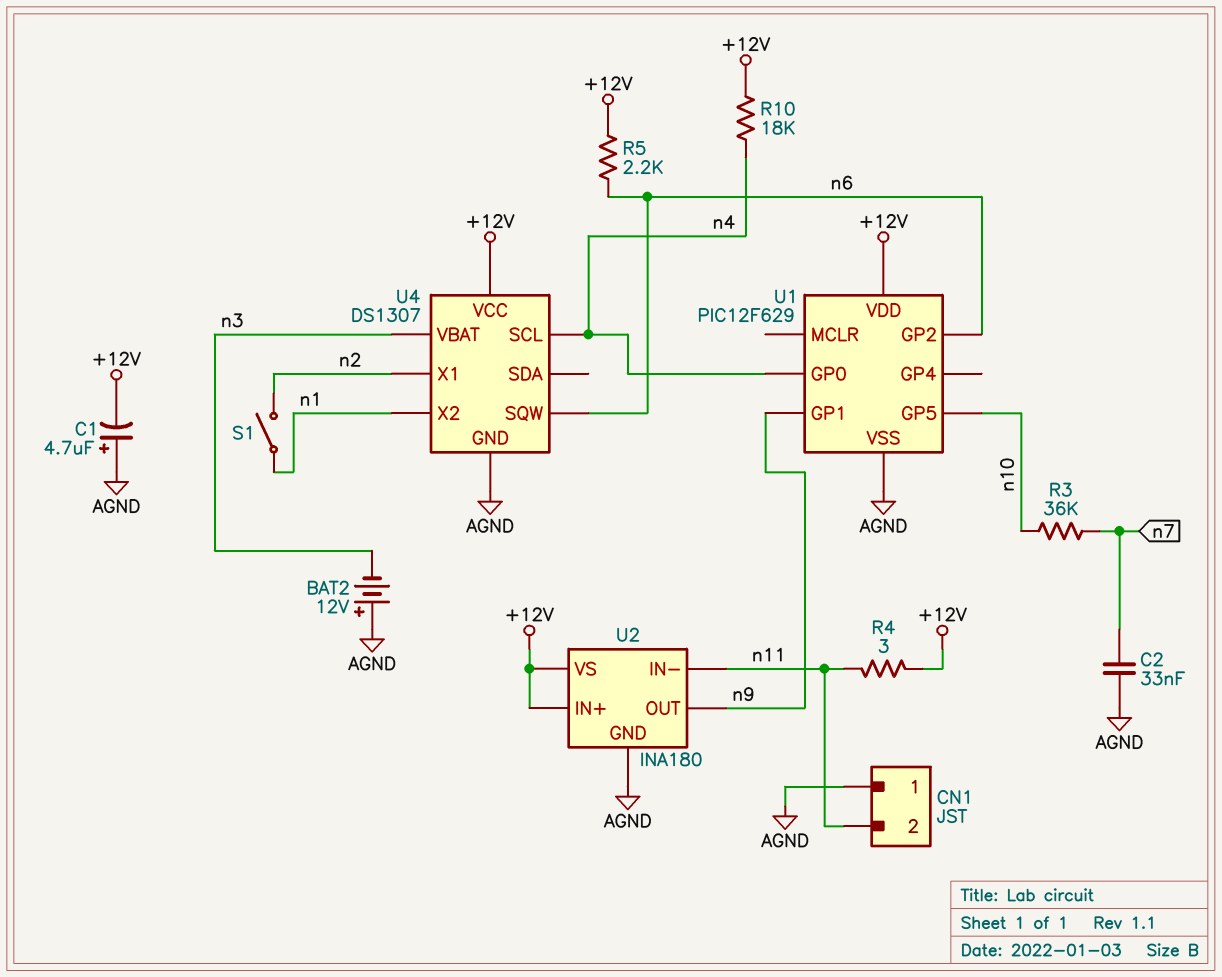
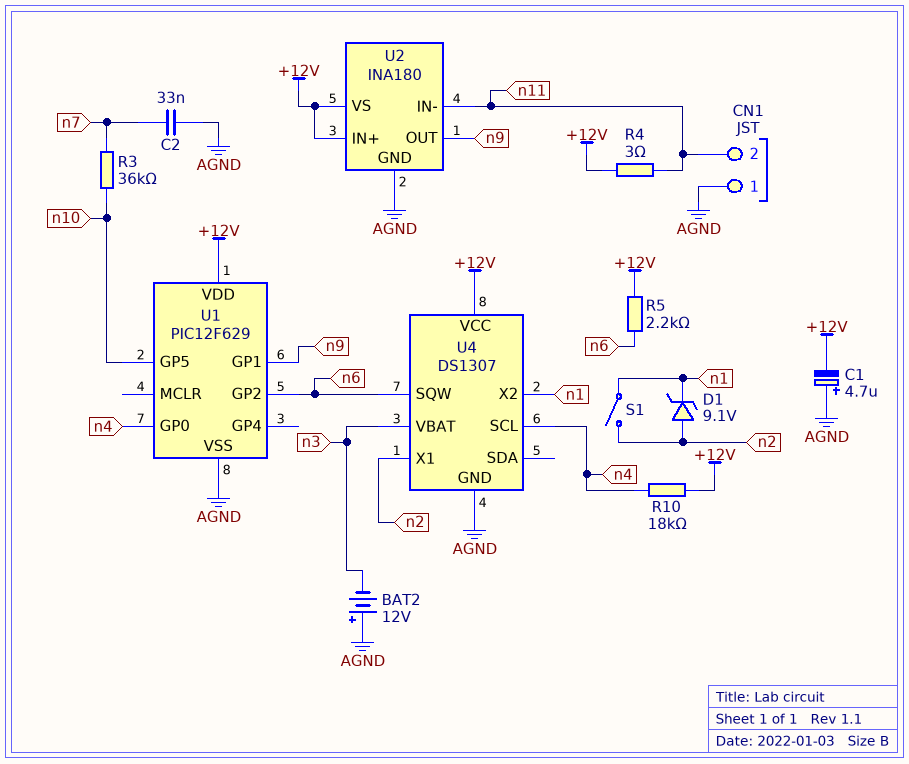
D1: none -> zener 9.1V (A n2, K n1)

